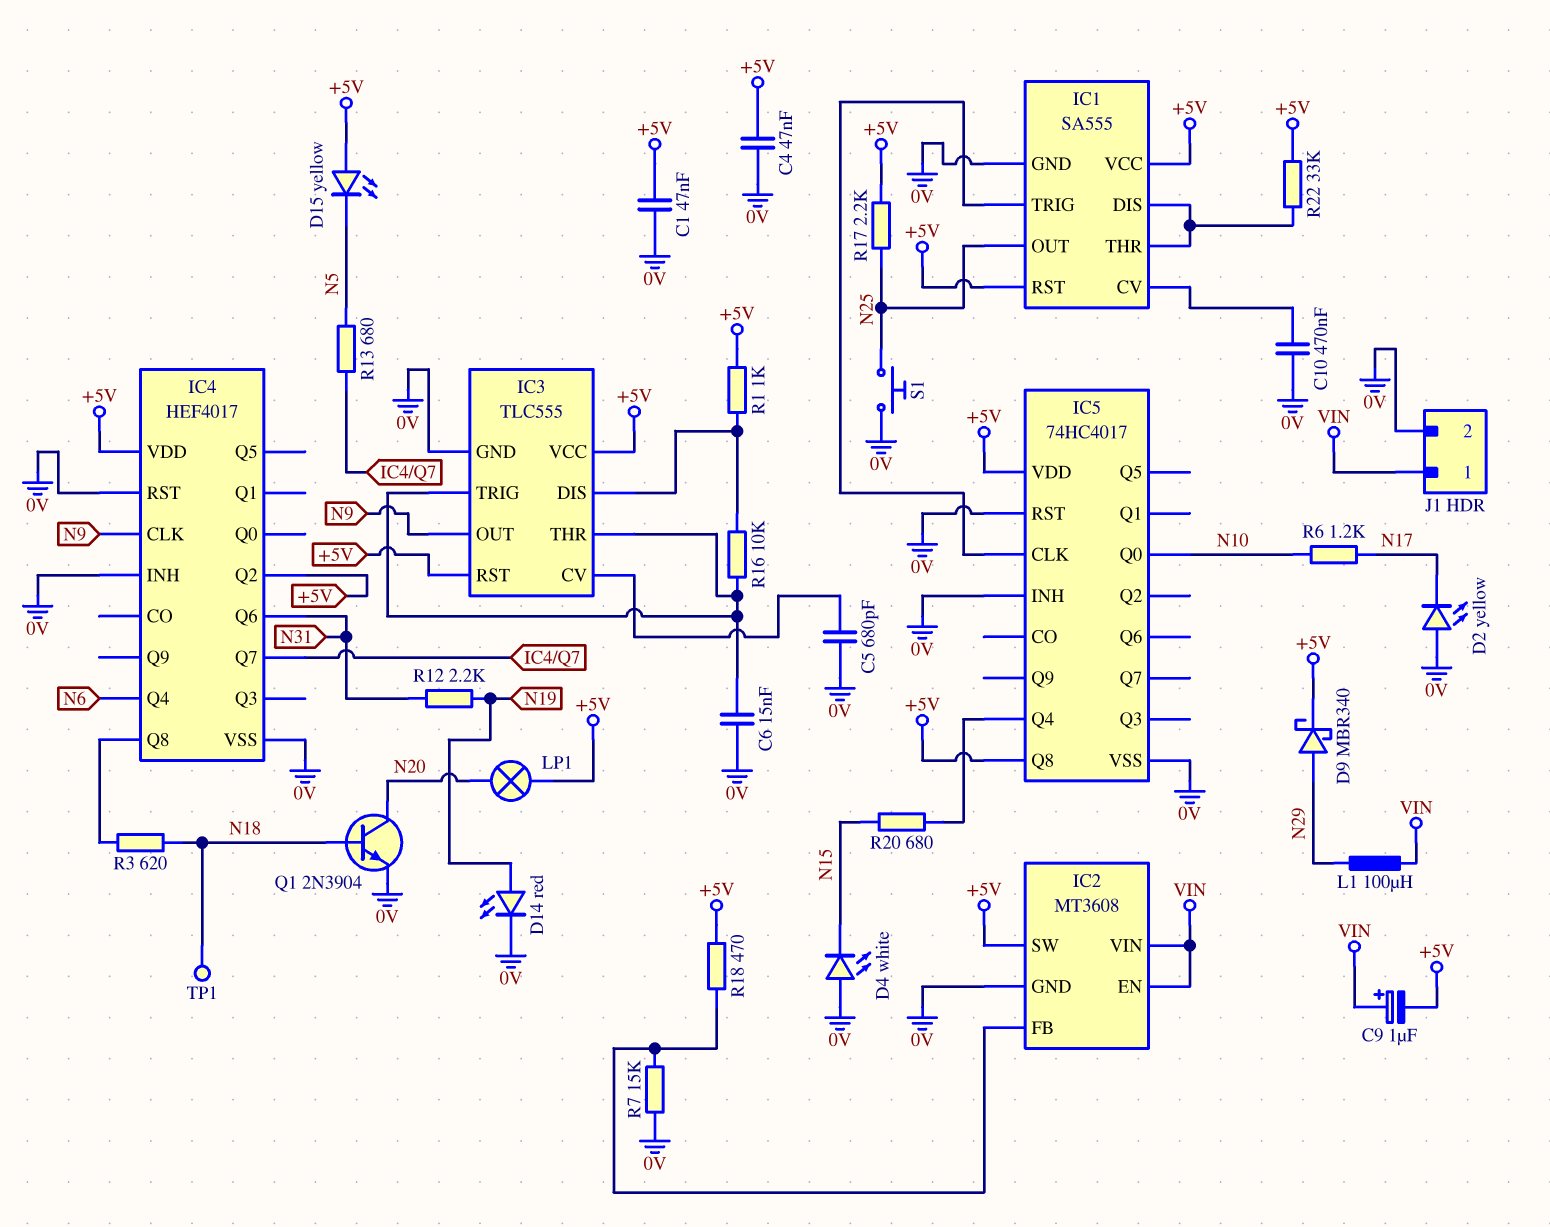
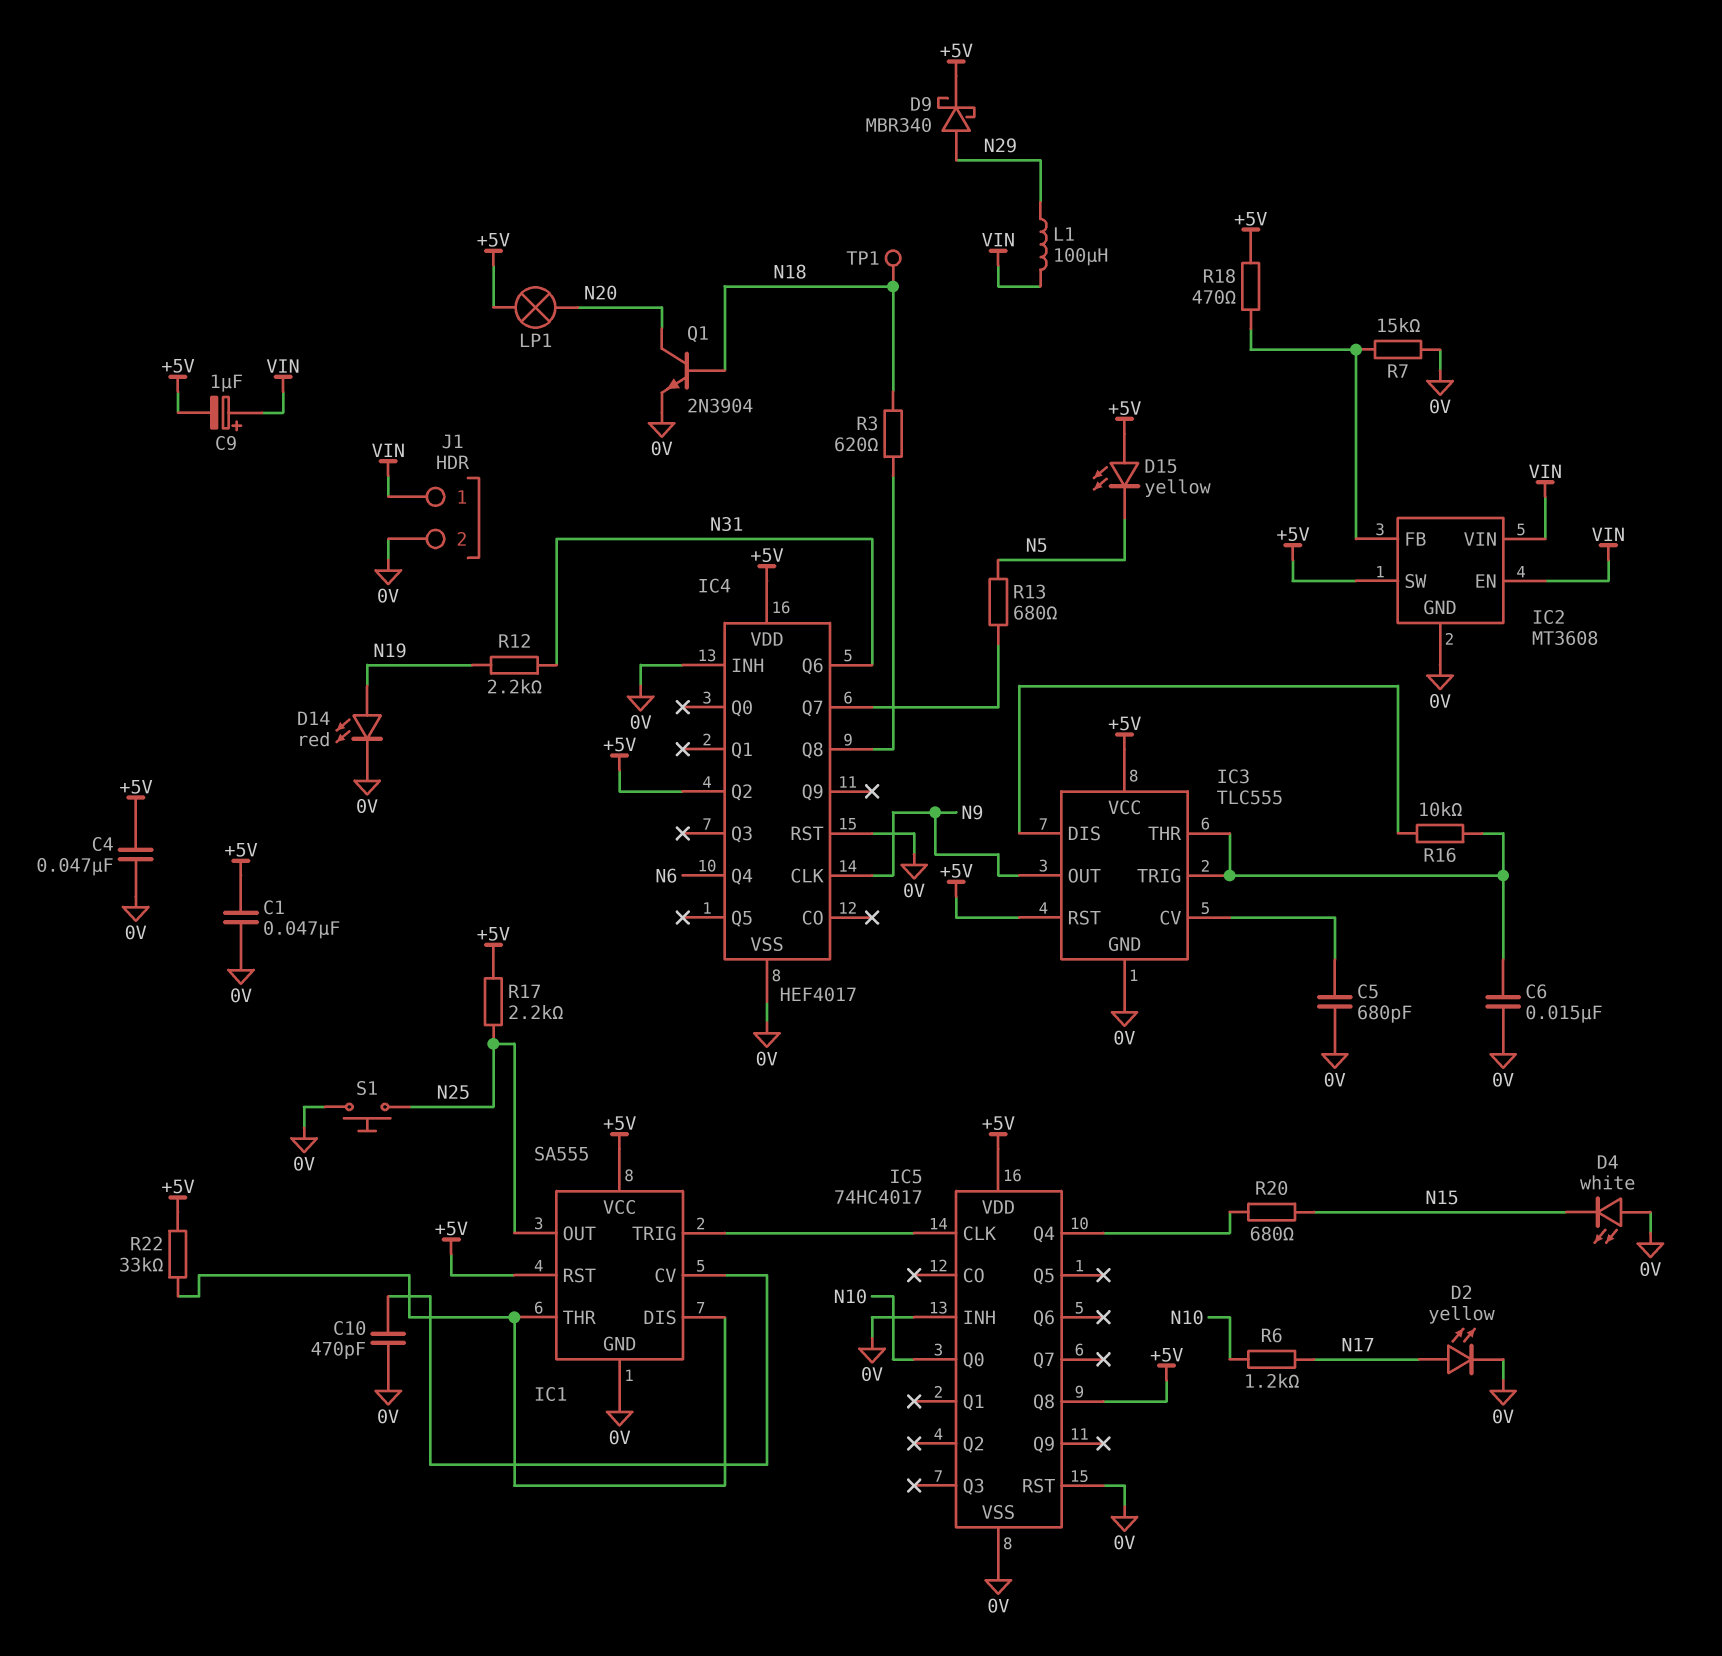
C10: 470nF (0V, IC1/CV) -> 470pF (0V, IC1/CV)
D2: LED yellow (A 0V, K N17) -> LED yellow (A N17, K 0V)
R1: 1k (+5V, IC3/DIS) -> none

